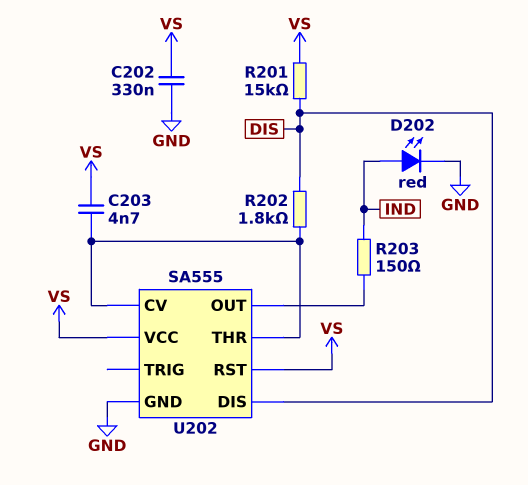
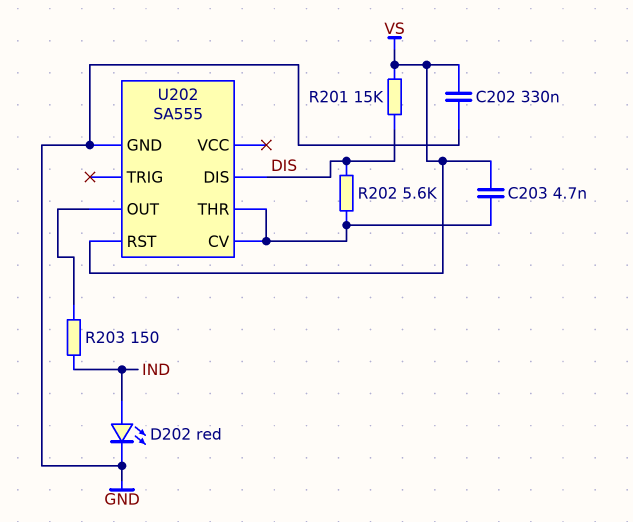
R202: 1.8k (DIS, U202/CV) -> 5.6k (DIS, U202/CV)
U202 pin VCC: VS -> none

